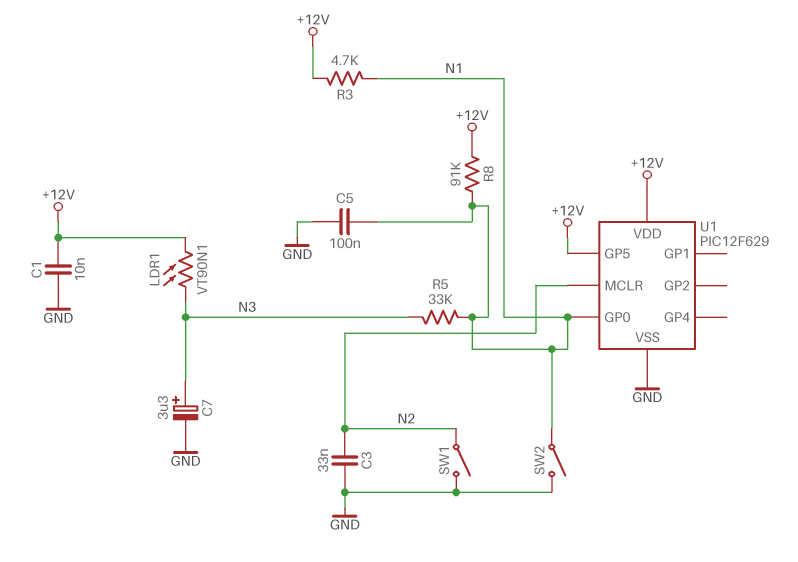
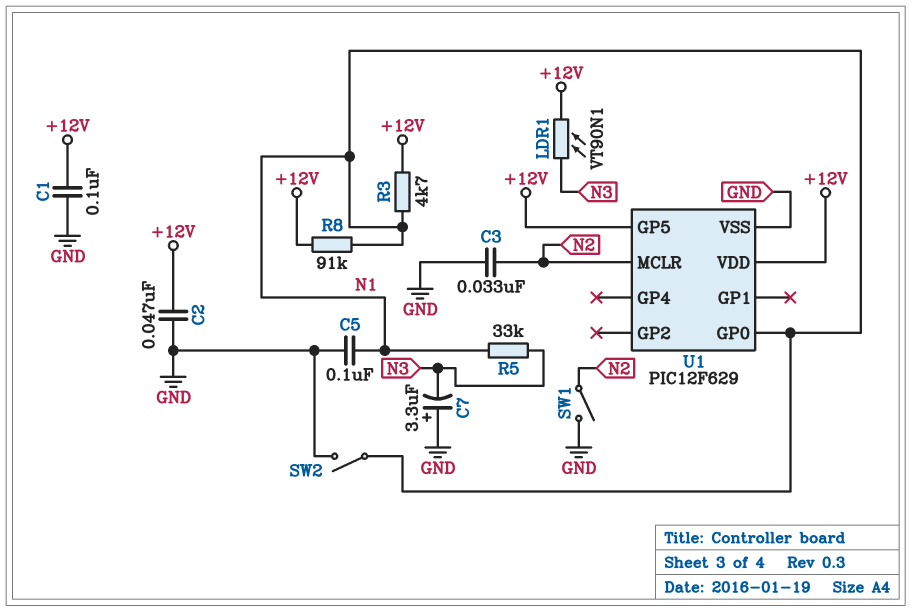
C1: 10nF (+12V, GND) -> 100nF (+12V, GND)
C2: none -> 47nF (+12V, GND)
C7: 3.3uF (plus N3, minus GND) -> 3.3uF (plus GND, minus N3)

